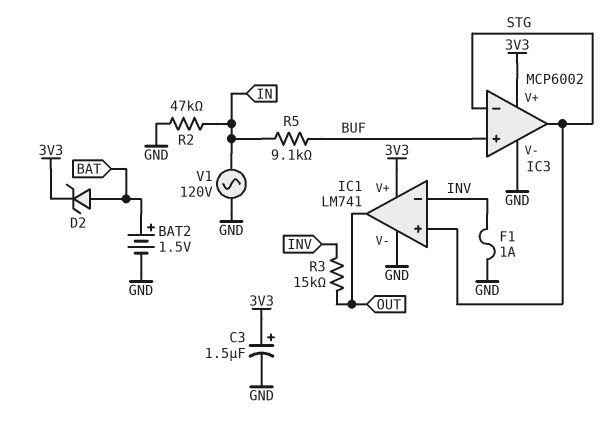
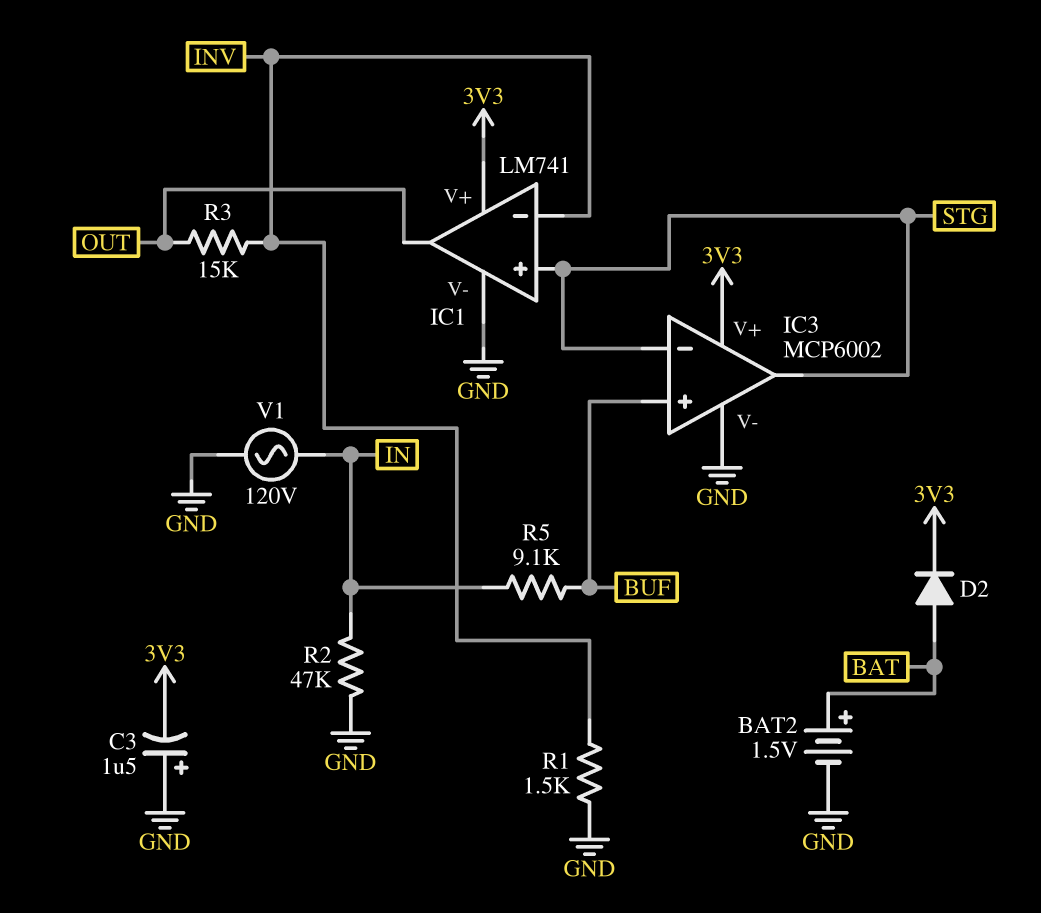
C3: 1.5uF (plus 3V3, minus GND) -> 1.5uF (plus GND, minus 3V3)
D2: zener (A BAT, K 3V3) -> diode (A BAT, K 3V3)
F1: 1A (GND, INV) -> none
R1: none -> 1.5k (GND, INV)

